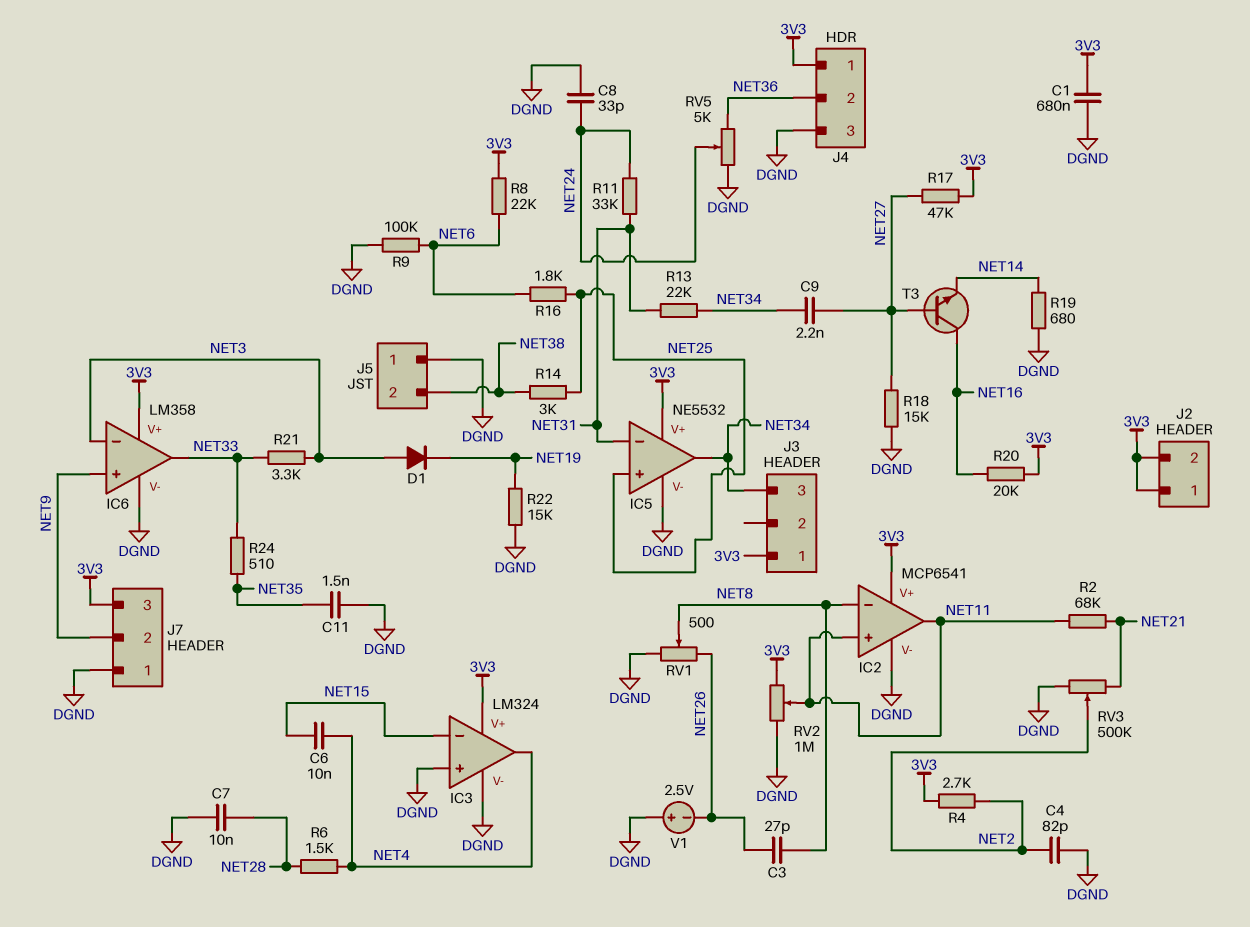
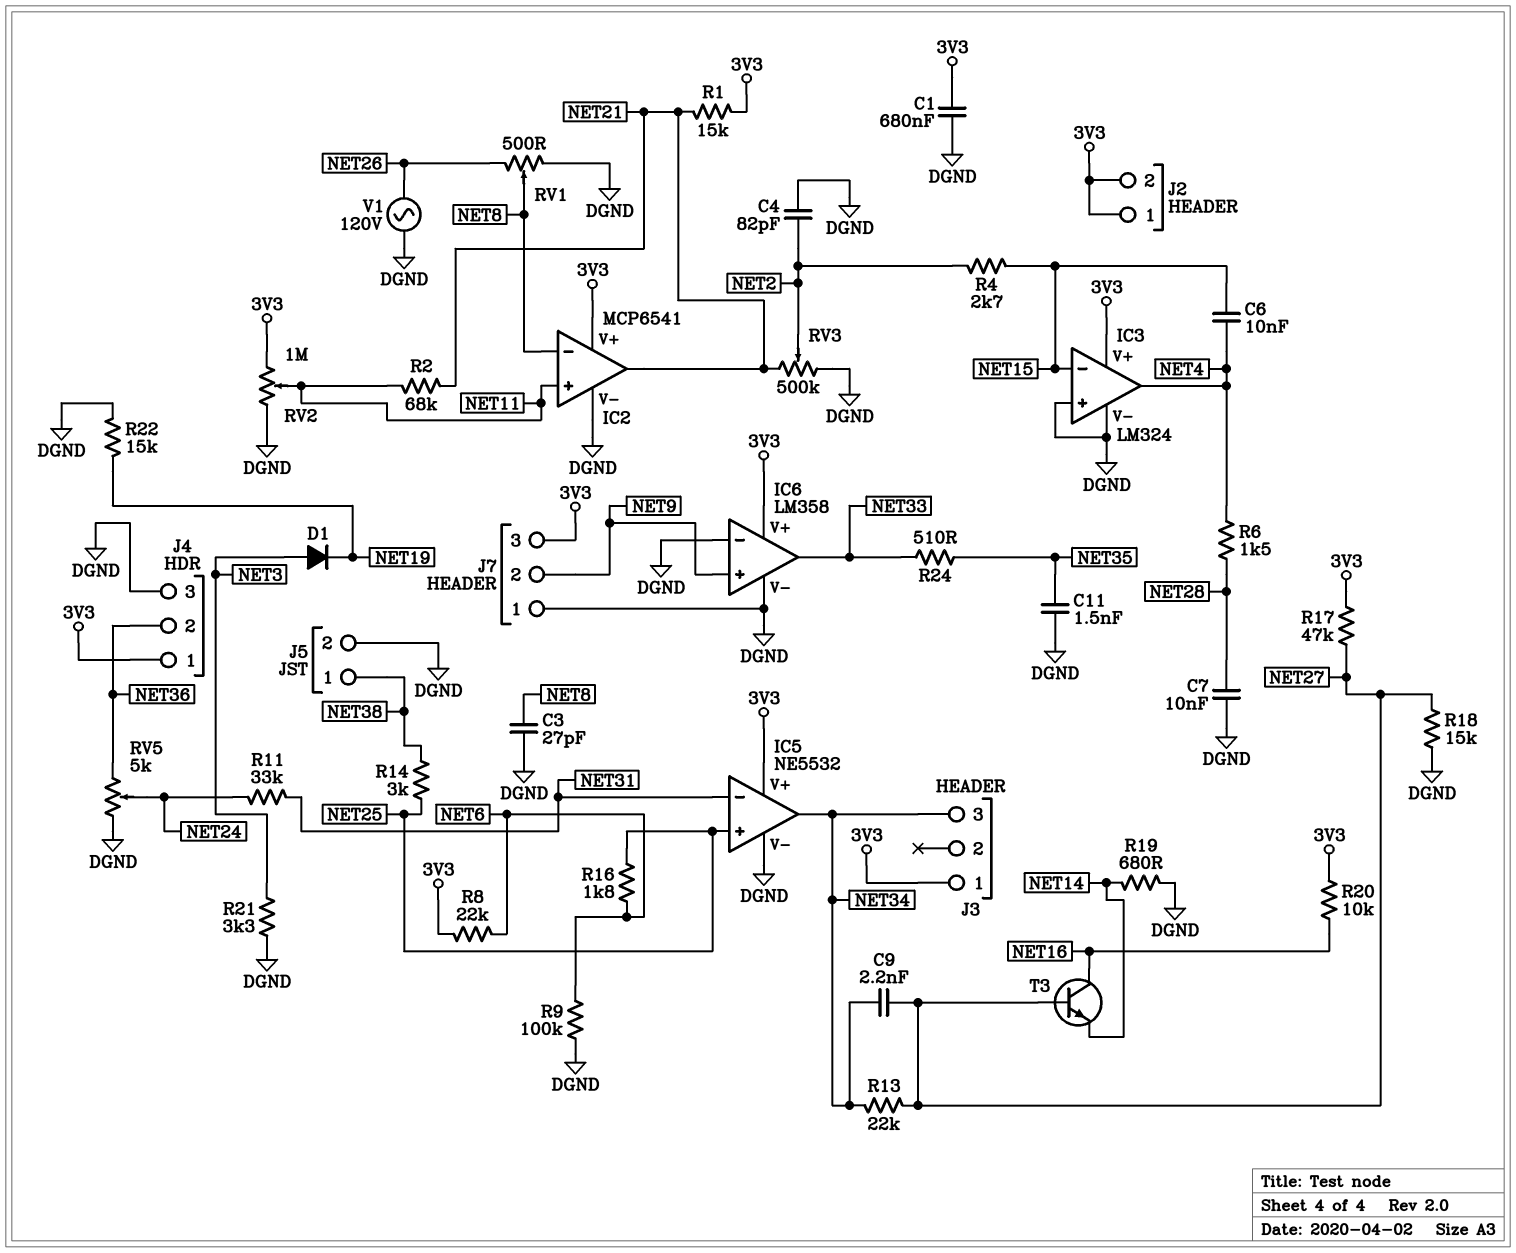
C3: 27pF (NET8, NET26) -> 27pF (DGND, NET8)
C8: 33pF (DGND, NET24) -> none
IC2 pin out: NET11 -> NET21
IC6 pin in-: NET3 -> DGND
J5 pin 1: DGND -> NET38
J5 pin 2: NET38 -> DGND
R1: none -> 15k (3V3, NET21)
R4: 2.7k (3V3, NET2) -> 2.7k (NET2, NET15)
R13: 22k (NET31, NET34) -> 22k (NET27, NET34)
R20: 20k (3V3, NET16) -> 10k (3V3, NET16)
R21: 3.3k (NET3, NET33) -> 3.3k (DGND, NET3)
V1: 2.5V (plus DGND, minus NET26) -> AC 120V (DGND, NET26)

